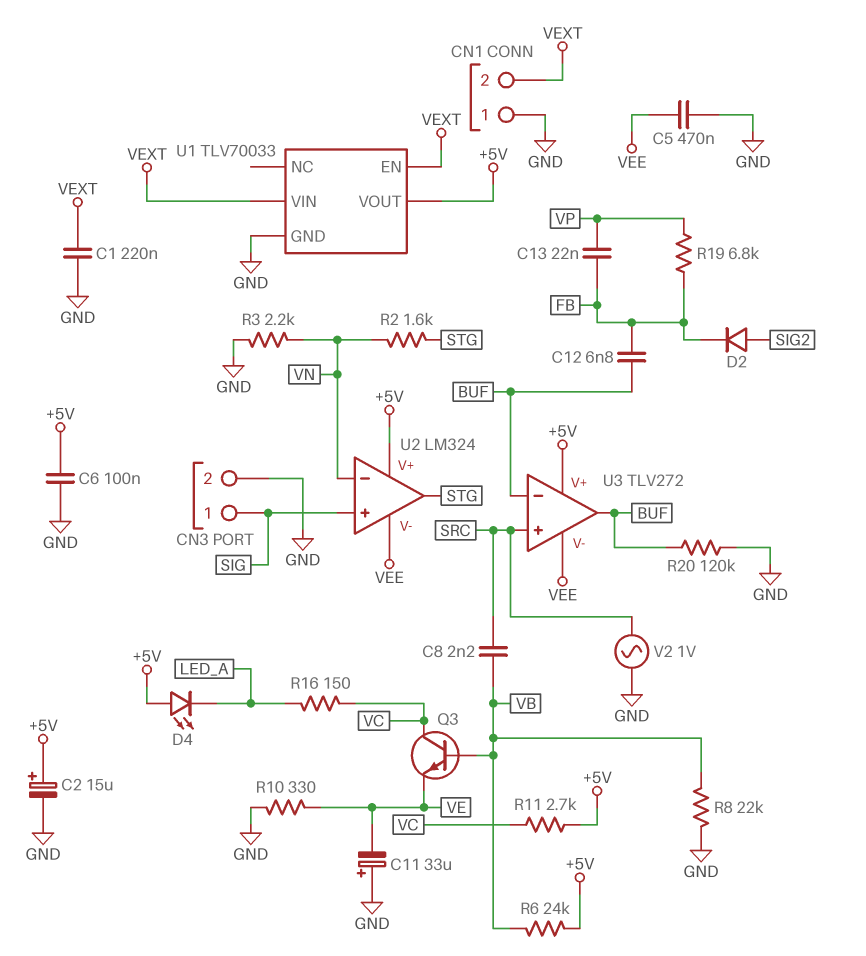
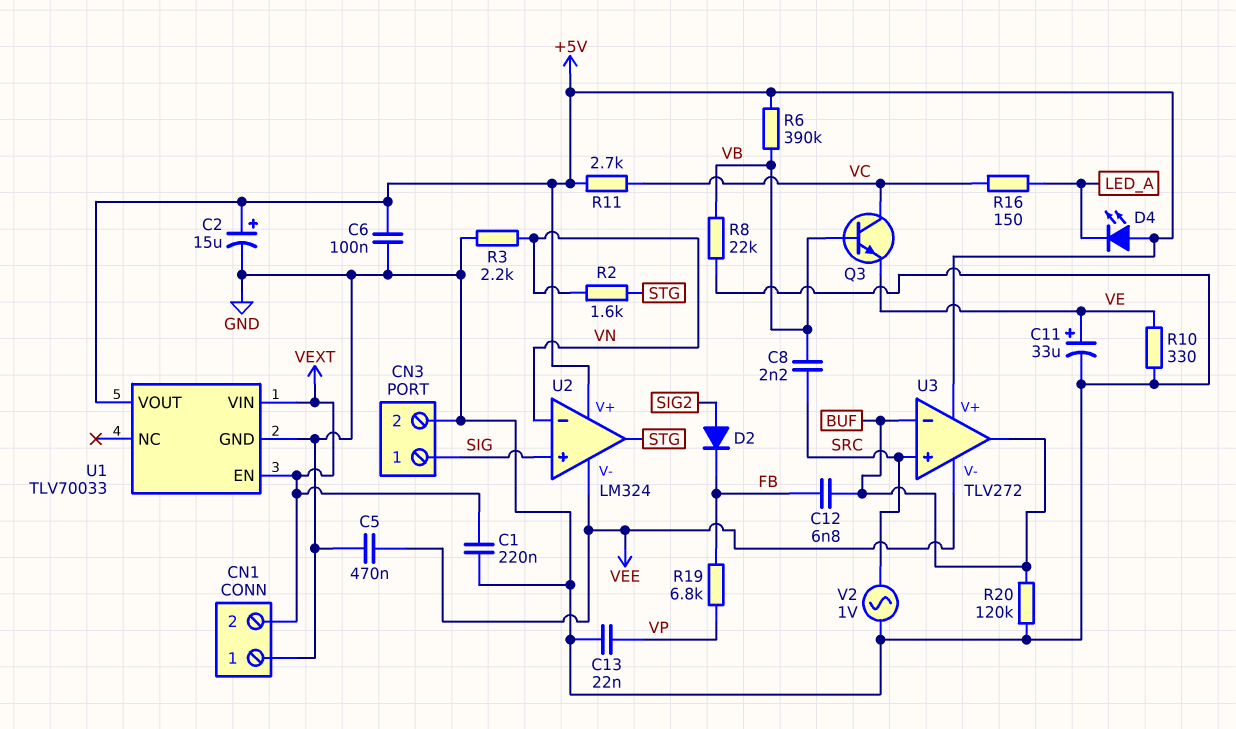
C11: 33uF (plus GND, minus VE) -> 33uF (plus VE, minus GND)
C13: 22nF (FB, VP) -> 22nF (GND, VP)
R6: 24k (+5V, VB) -> 390k (+5V, VB)

